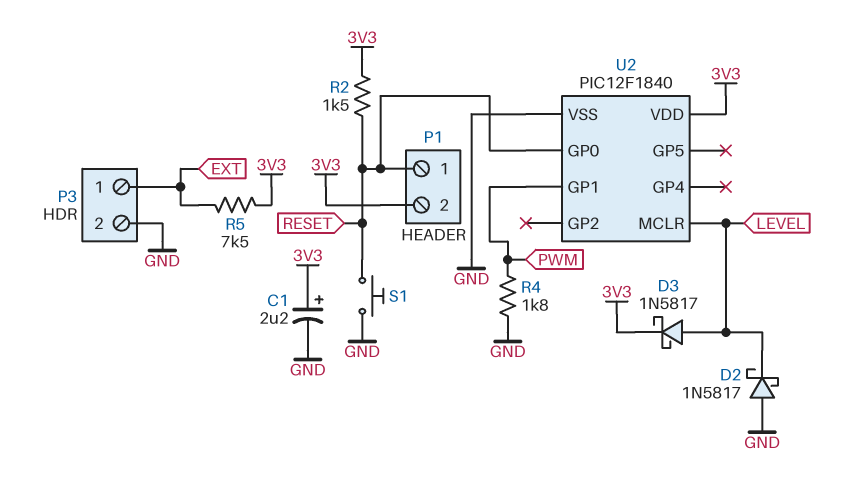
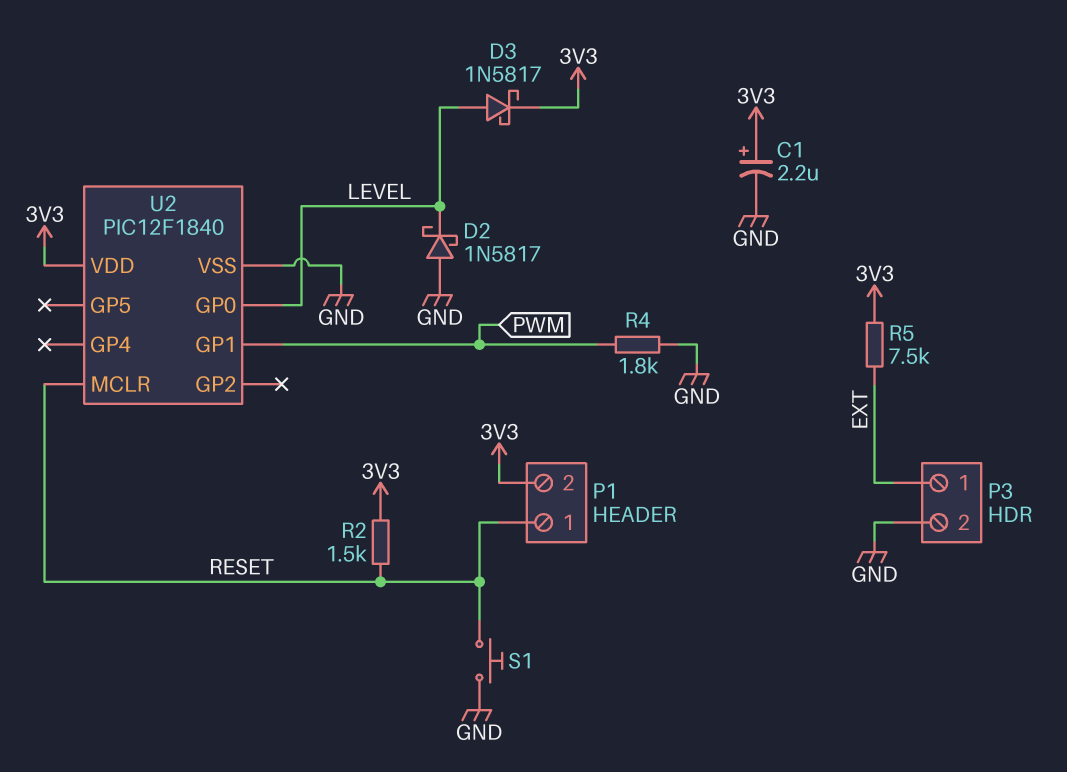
U2 pin GP0: RESET -> LEVEL
U2 pin MCLR: LEVEL -> RESET

